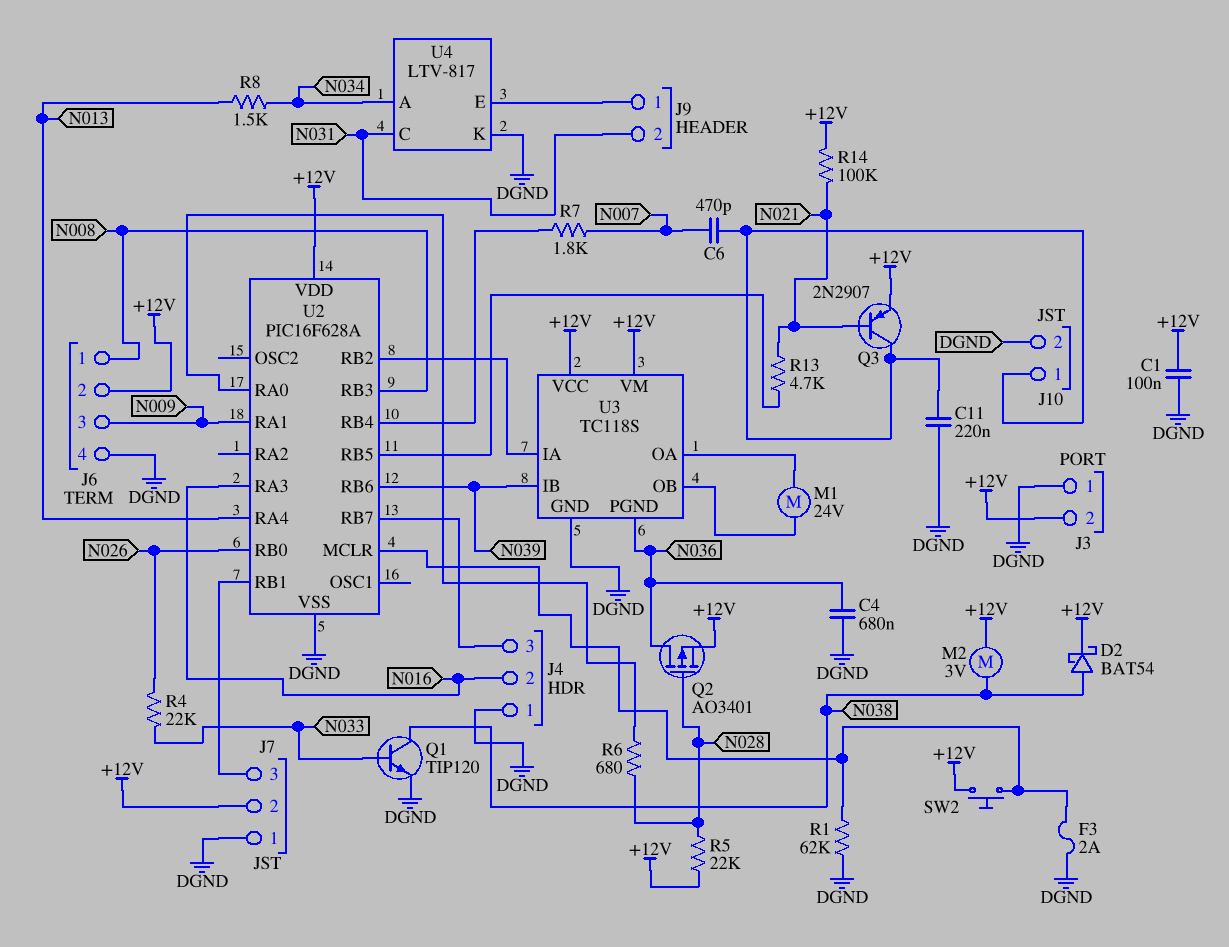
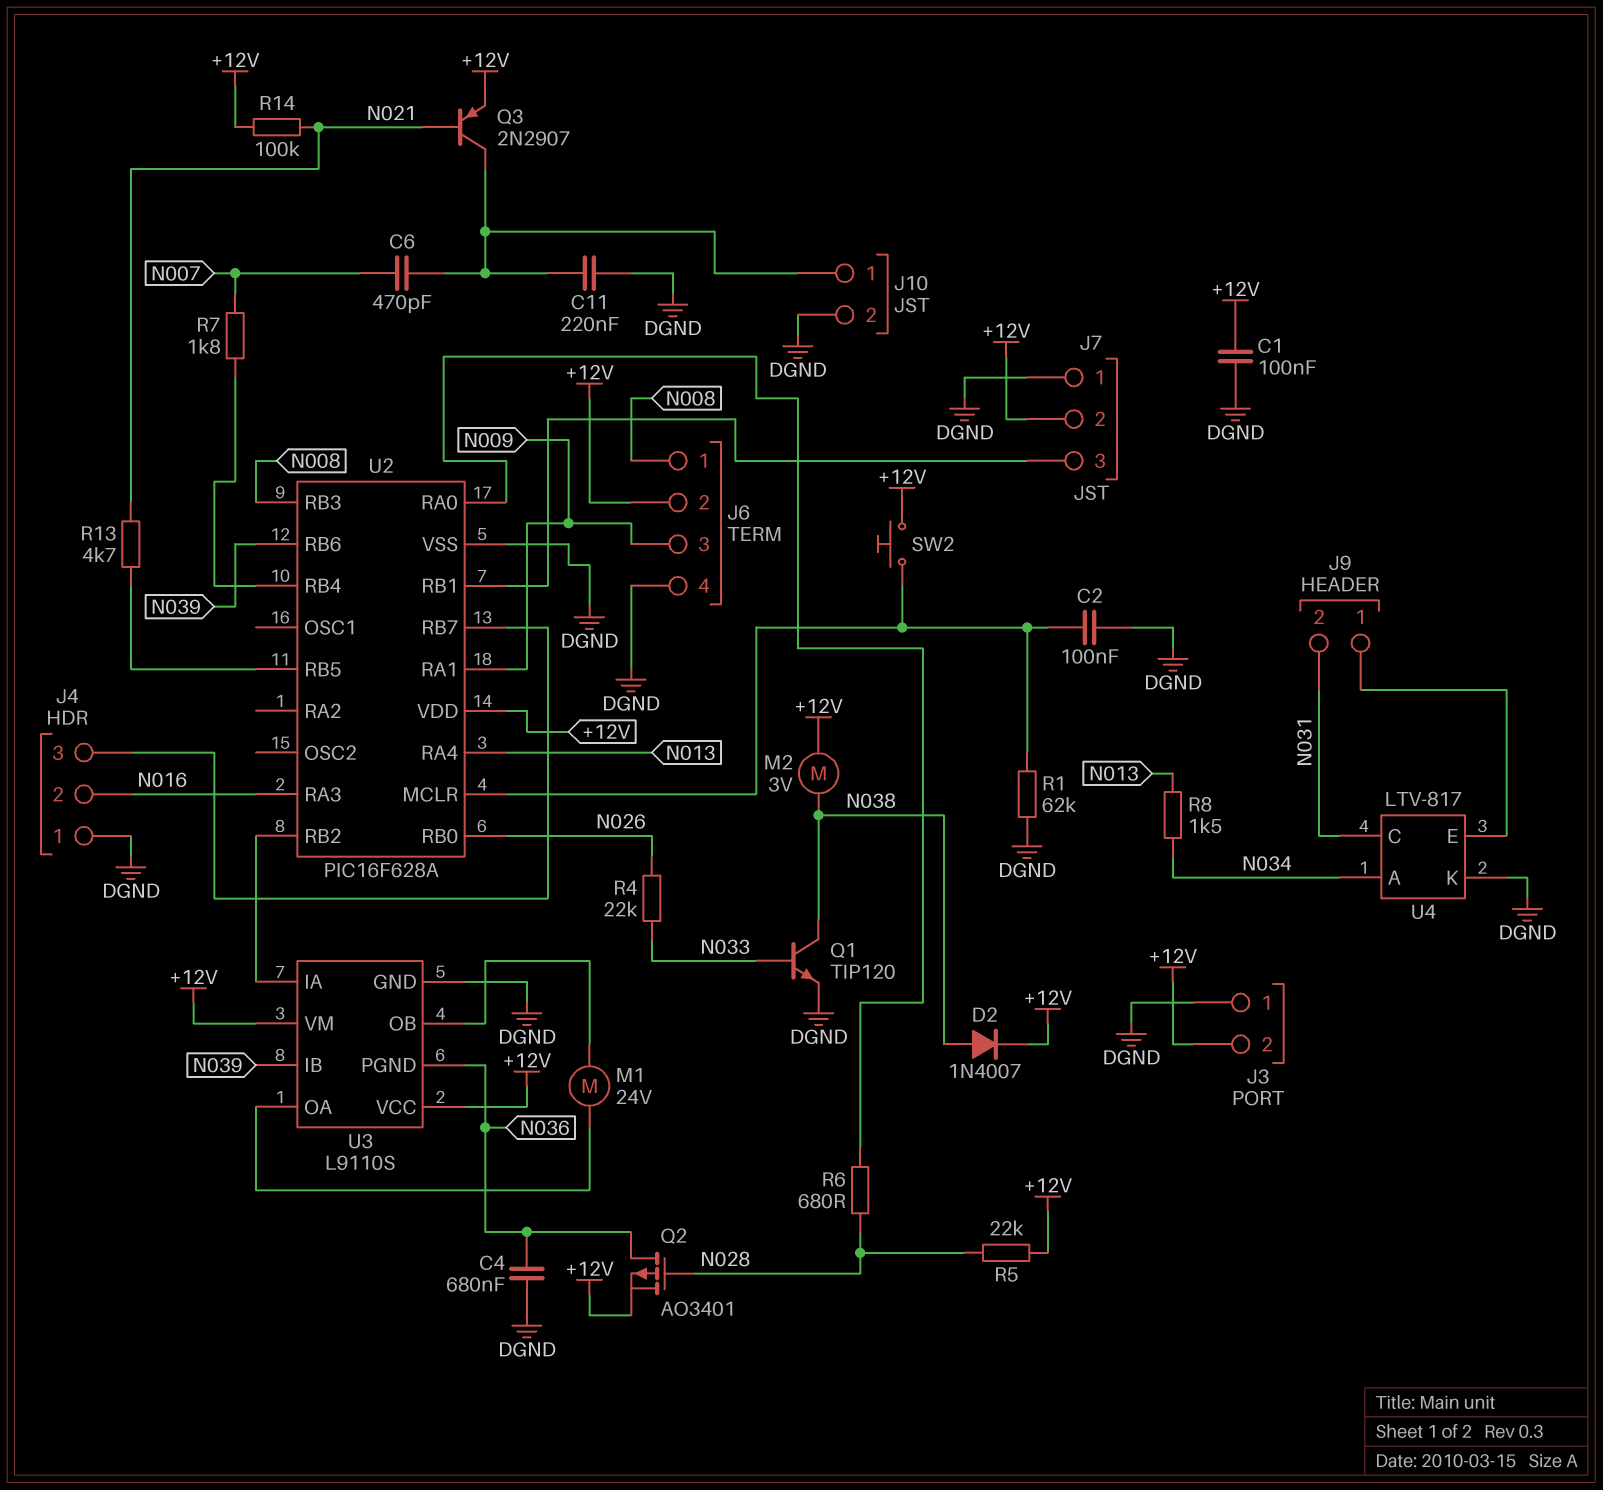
C2: none -> 100nF (DGND, U2/MCLR)
D2: schottky BAT54 (A N038, K +12V) -> diode 1N4007 (A N038, K +12V)
F3: 2A (DGND, U2/MCLR) -> none
U3: TC118S -> L9110S

